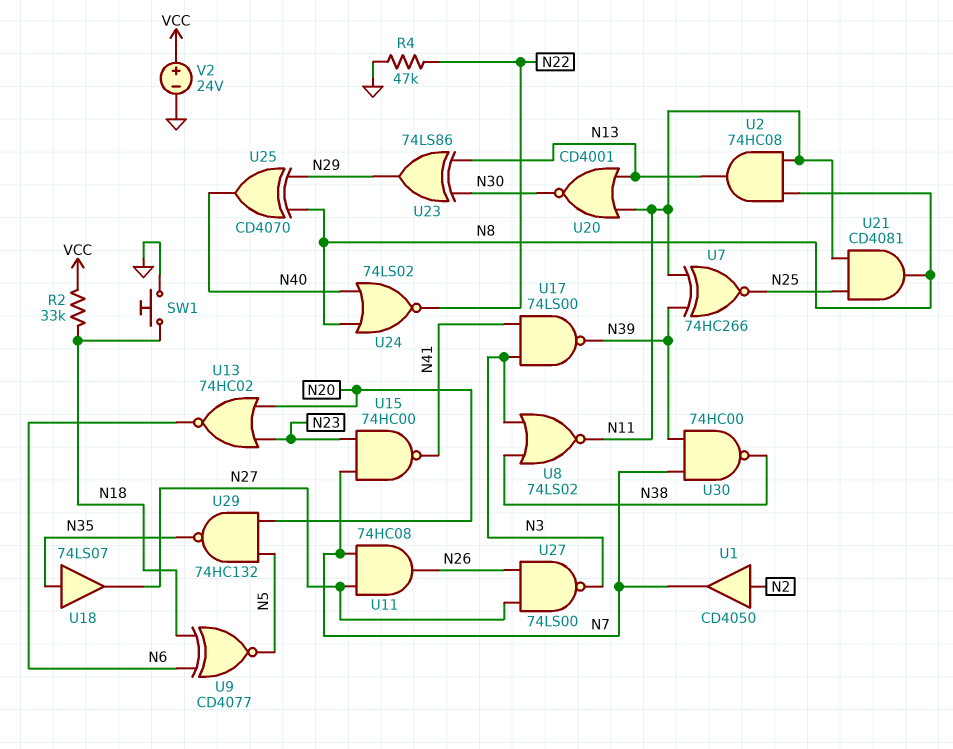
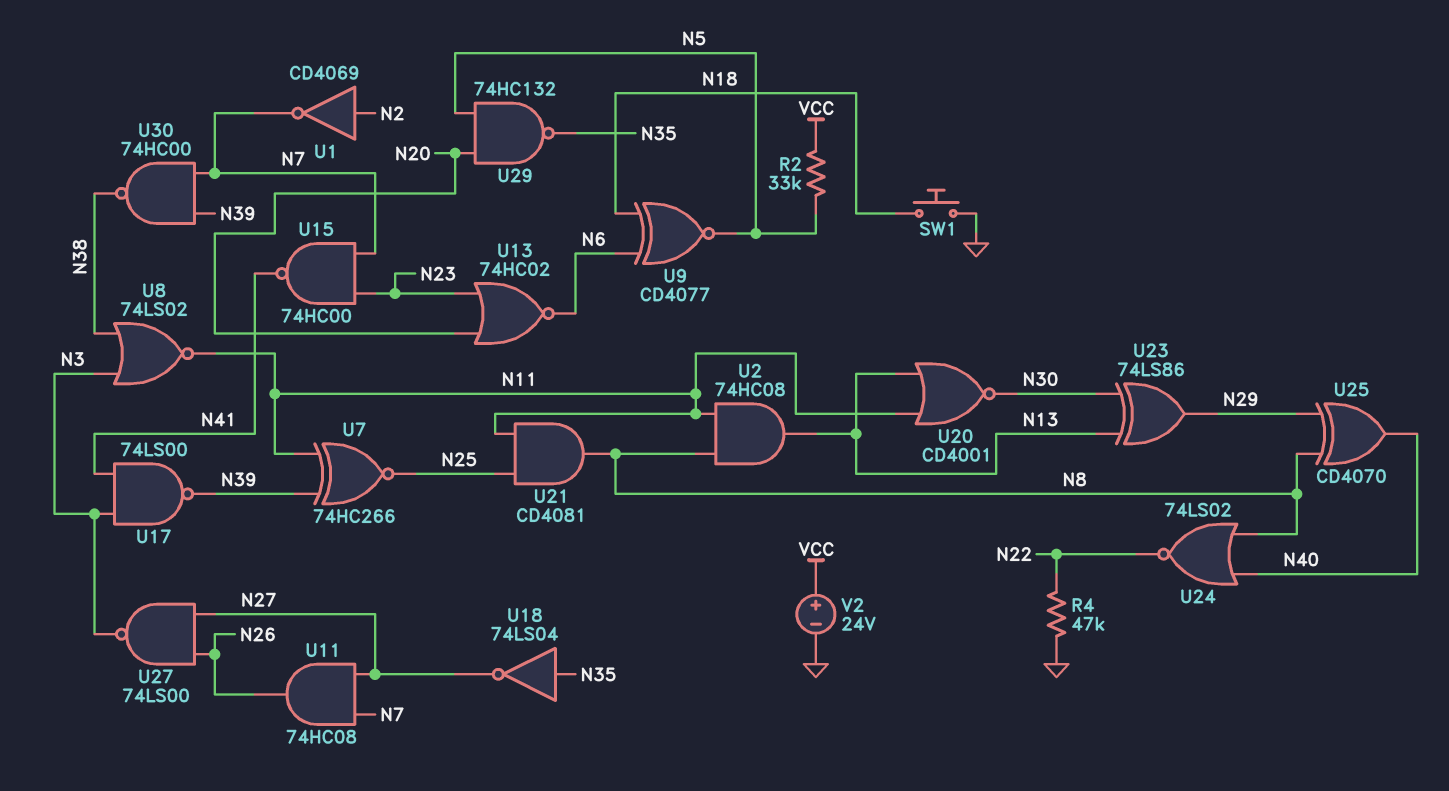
R2: 33k (N18, VCC) -> 33k (N5, VCC)
U1: buffer CD4050 (in N2, out N7) -> NOT CD4069 (in N2, out N7)
U18: buffer 74LS07 (in N35, out N27) -> NOT 74LS04 (in N35, out N27)

